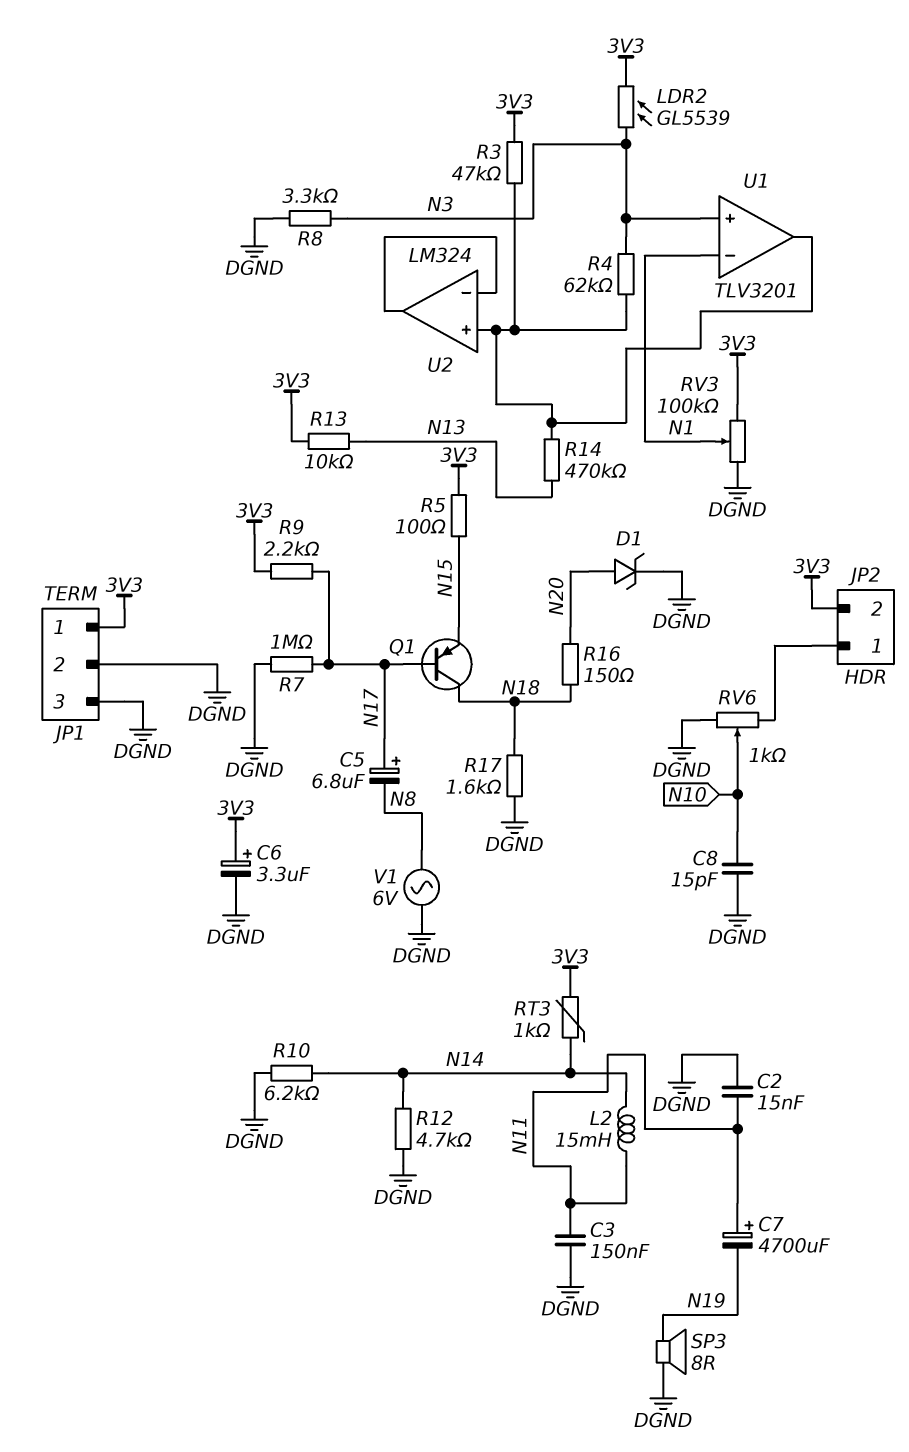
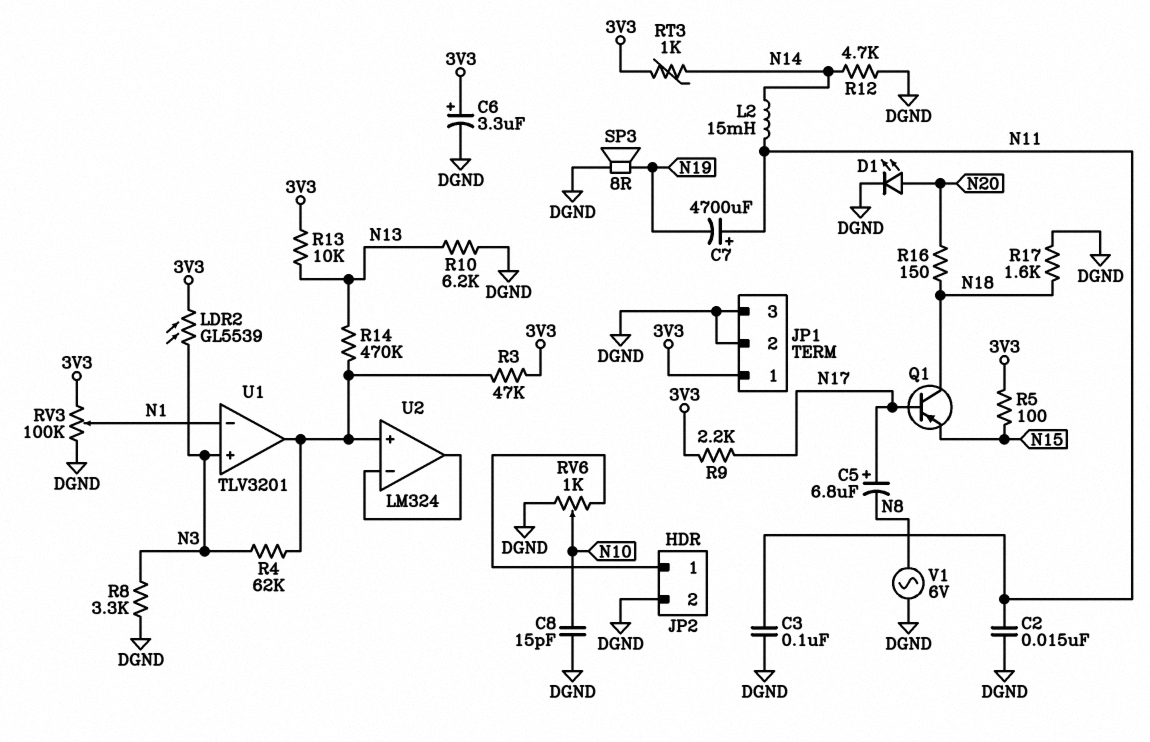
C3: 150nF (DGND, N11) -> 100nF (DGND, N11)
D1: zener (A N20, K DGND) -> LED (A N20, K DGND)
JP2 pin 2: 3V3 -> DGND
R7: 1M (DGND, N17) -> none
R10: 6.2k (DGND, N14) -> 6.2k (DGND, N13)

